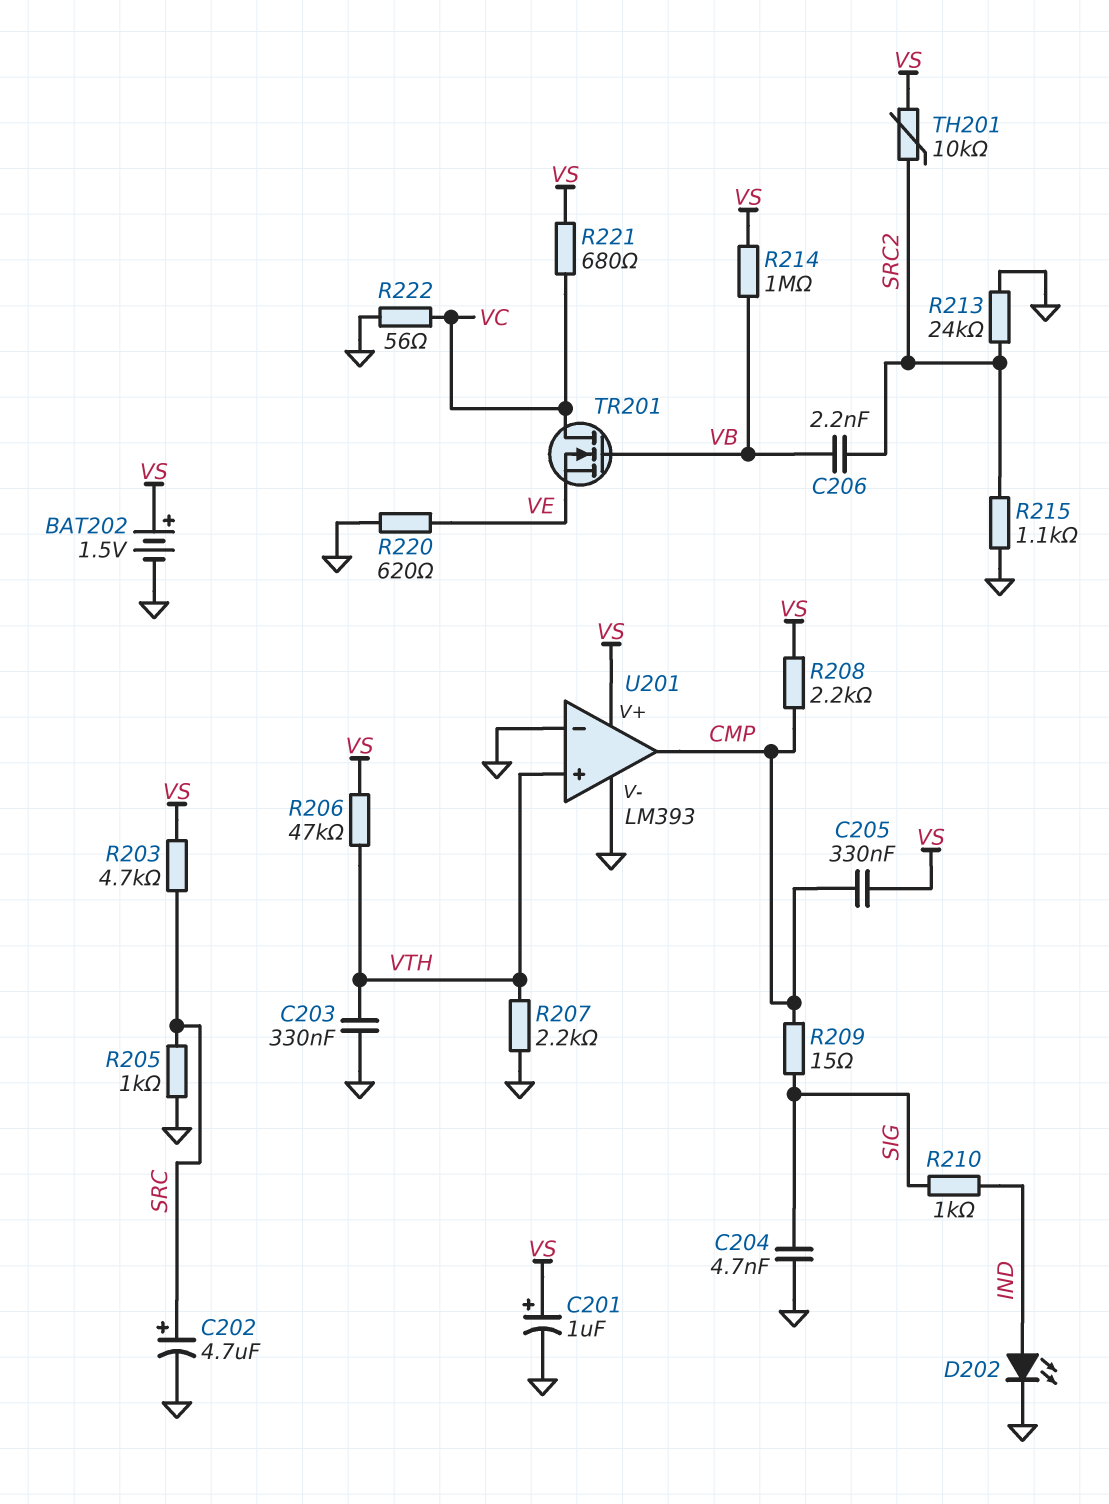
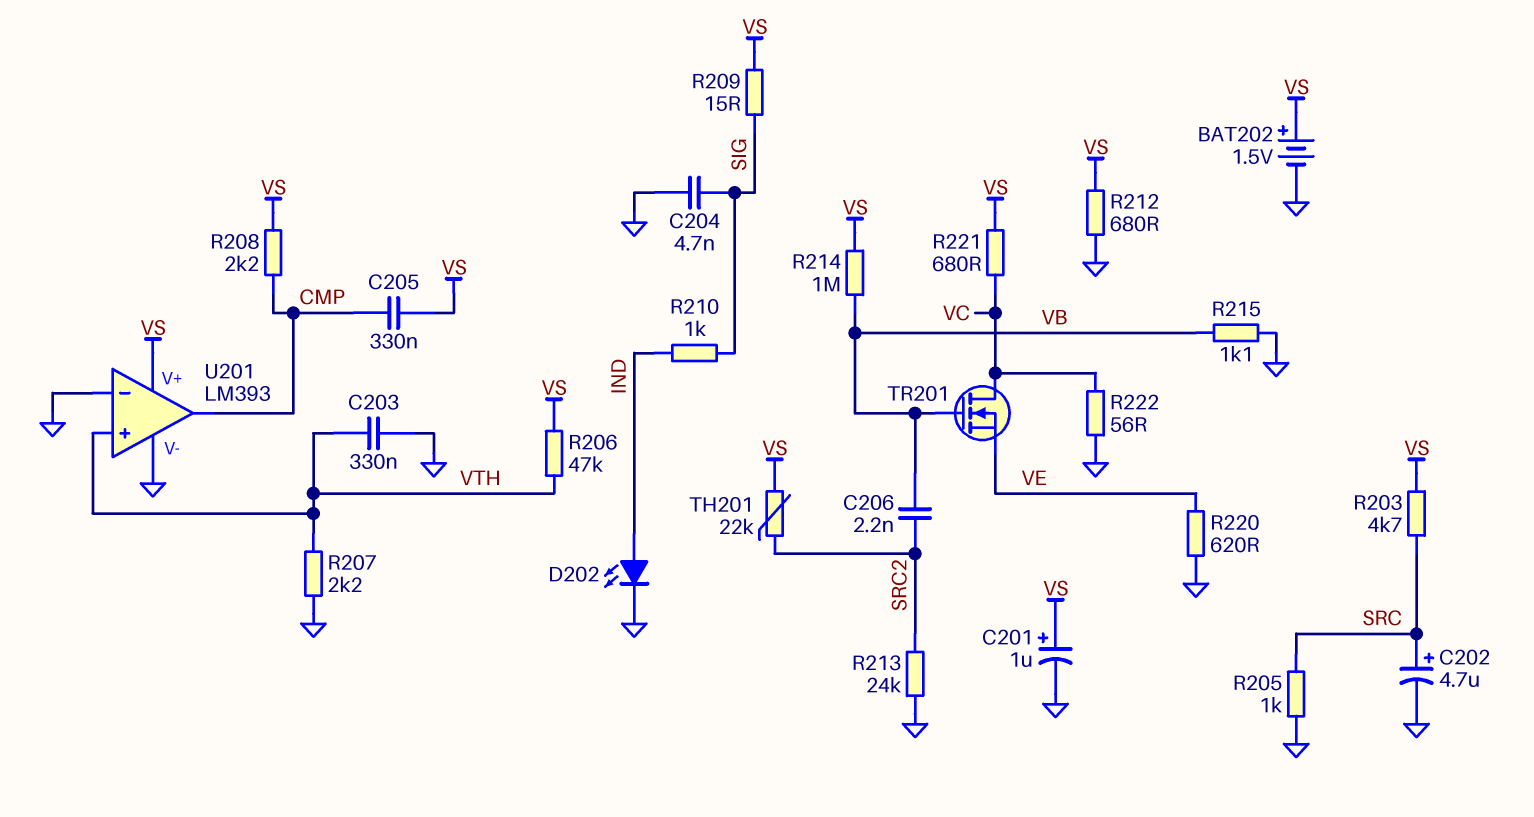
R209: 15 (CMP, SIG) -> 15 (SIG, VS)
R212: none -> 680 (GND, VS)
R215: 1.1k (GND, SRC2) -> 1.1k (GND, VB)
TH201: 10k (SRC2, VS) -> 22k (SRC2, VS)

